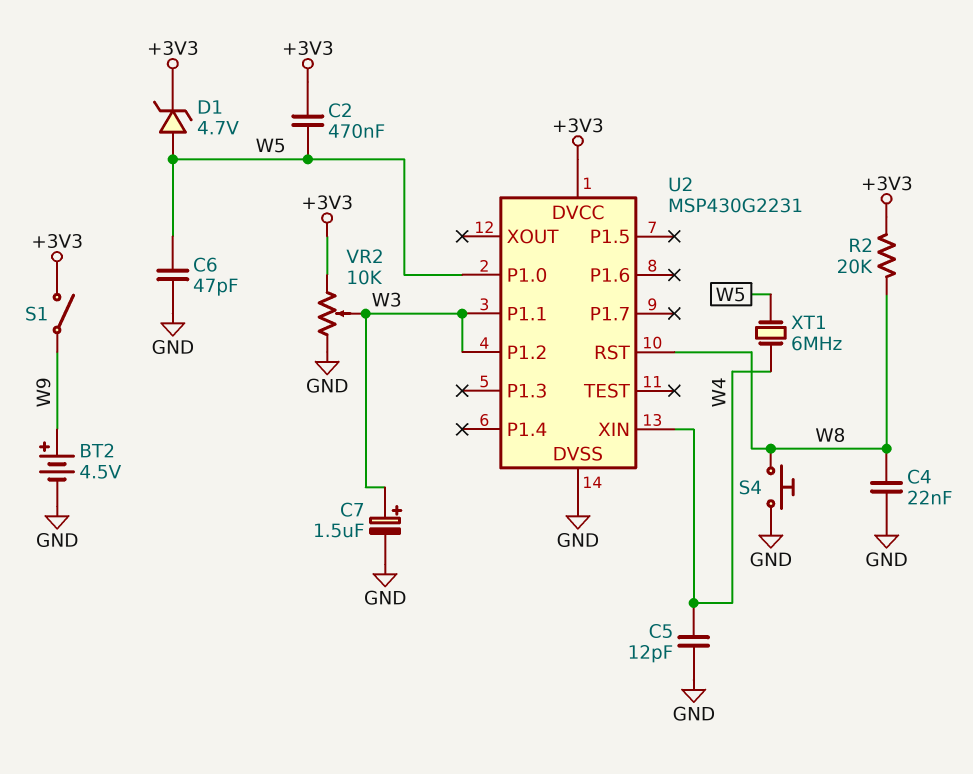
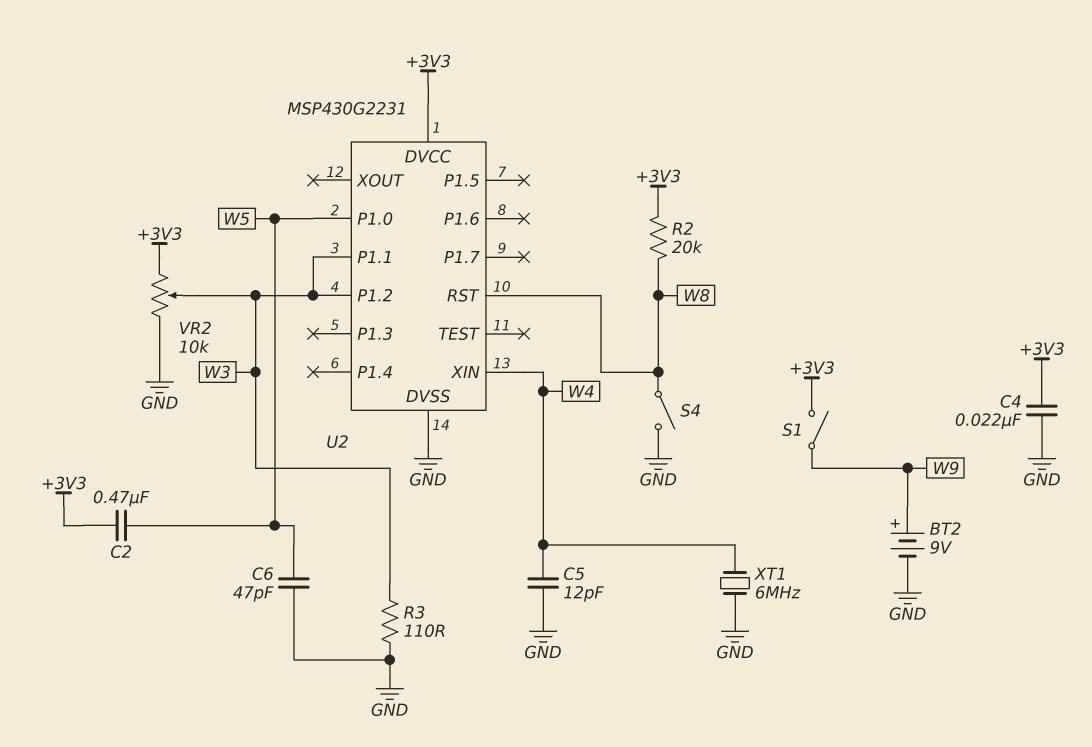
BT2: 4.5V (plus W9, minus GND) -> 9V (plus W9, minus GND)
C4: 22nF (GND, W8) -> 22nF (+3V3, GND)
C7: 1.5uF (plus W3, minus GND) -> none
D1: zener 4.7V (A W5, K +3V3) -> none
R3: none -> 110 (GND, W3)
S4: button (GND, W8) -> switch (GND, W8)
XT1: 6MHz (W4, W5) -> 6MHz (GND, W4)

